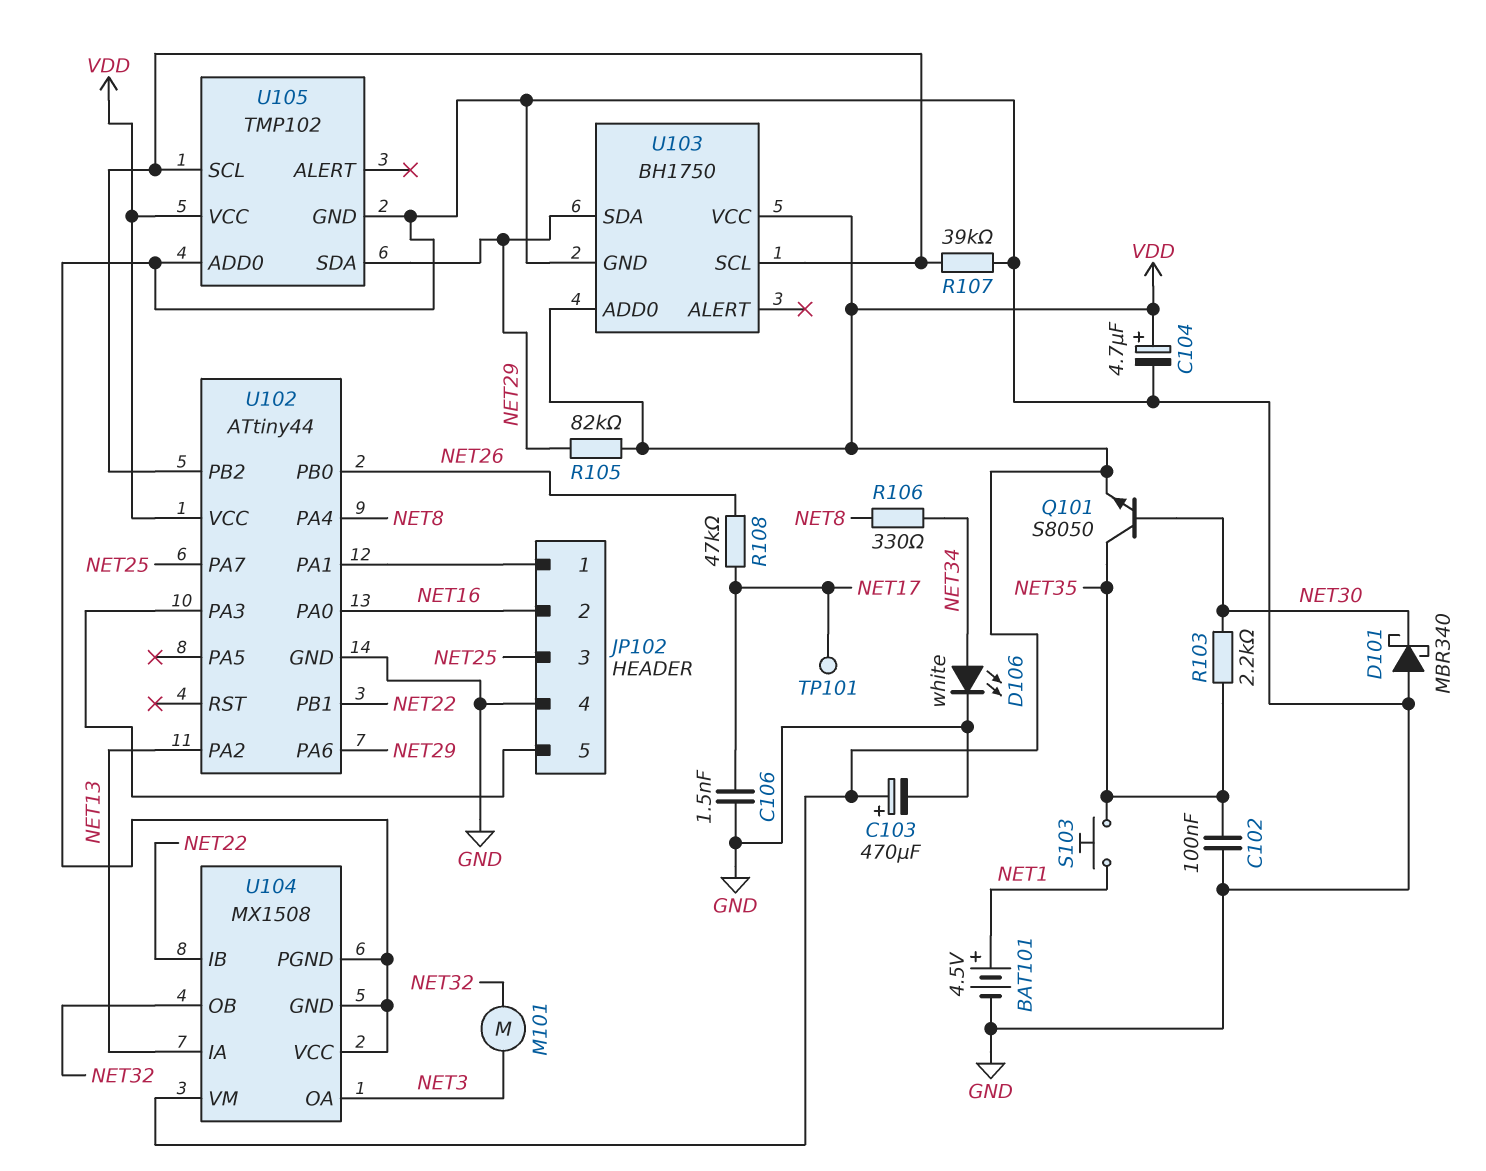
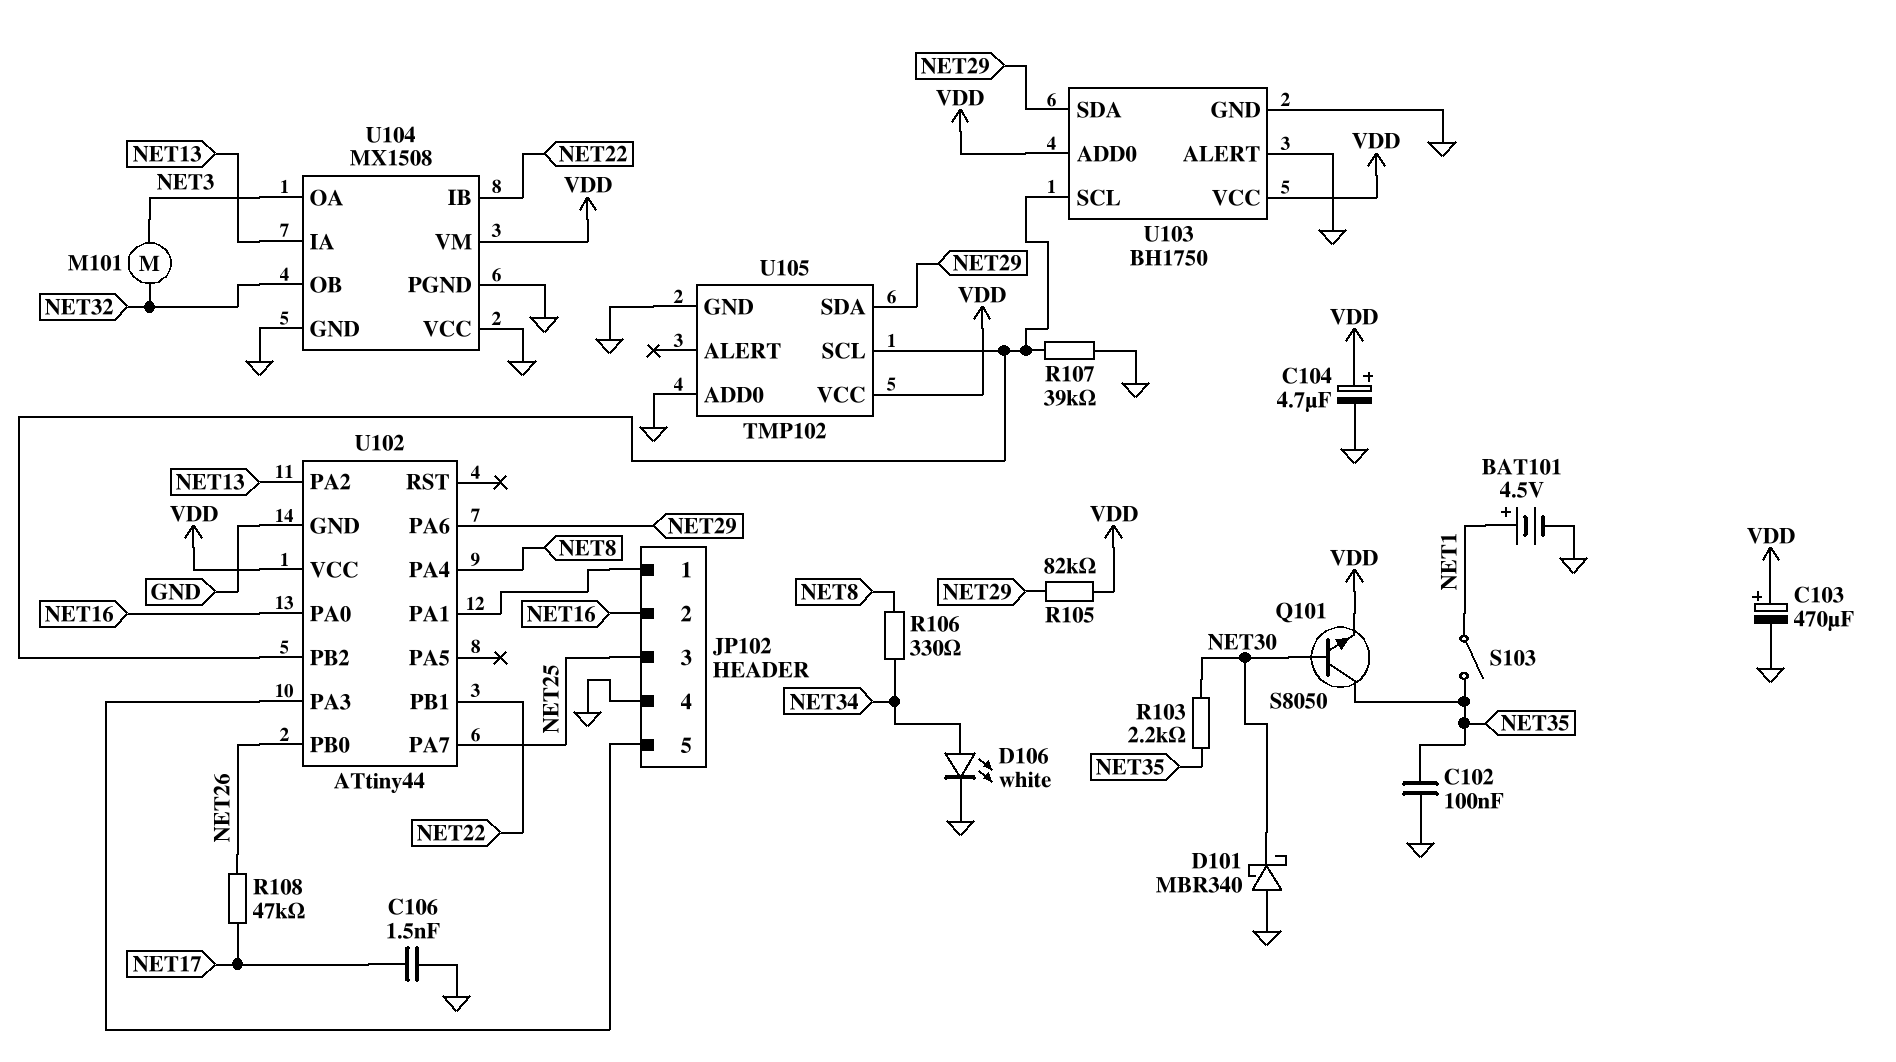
S103: button (NET1, NET35) -> switch (NET1, NET35)
TP101: test point (NET17) -> none
U103 pin ALERT: none -> GND

